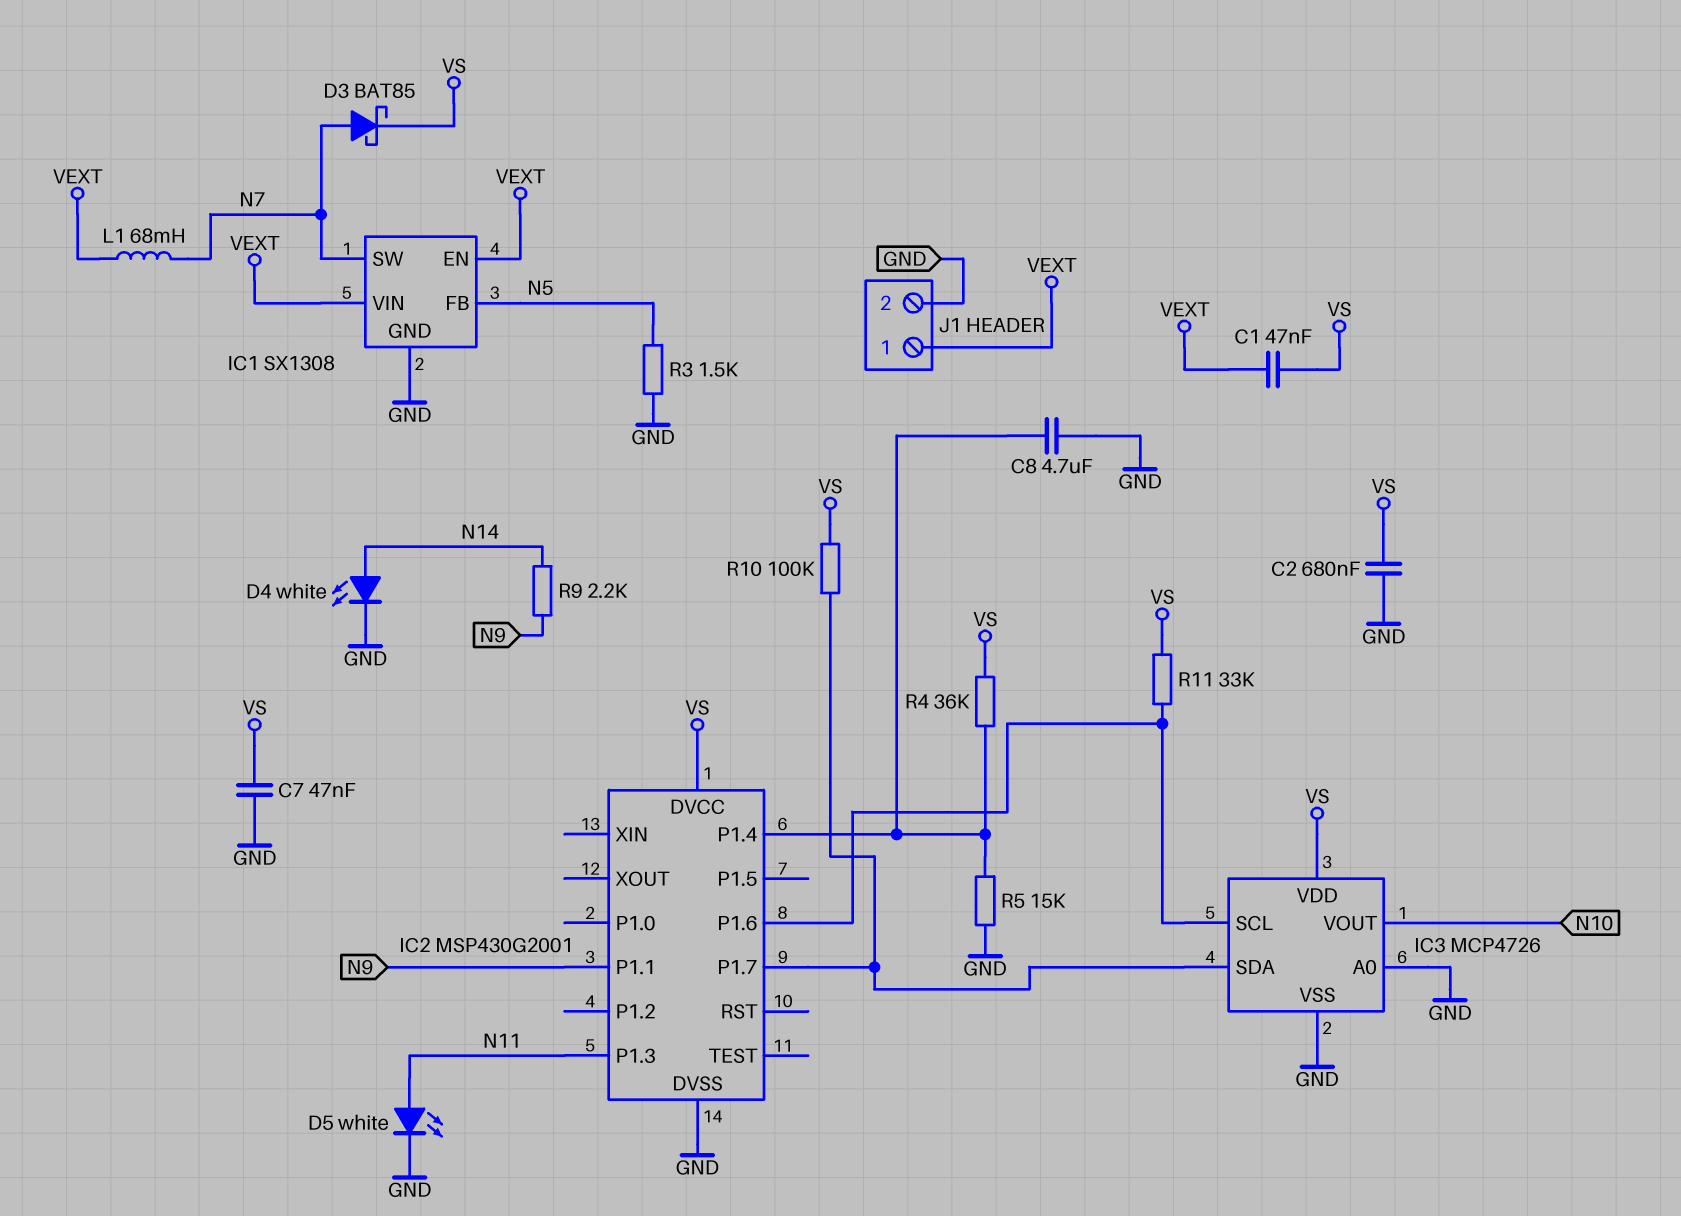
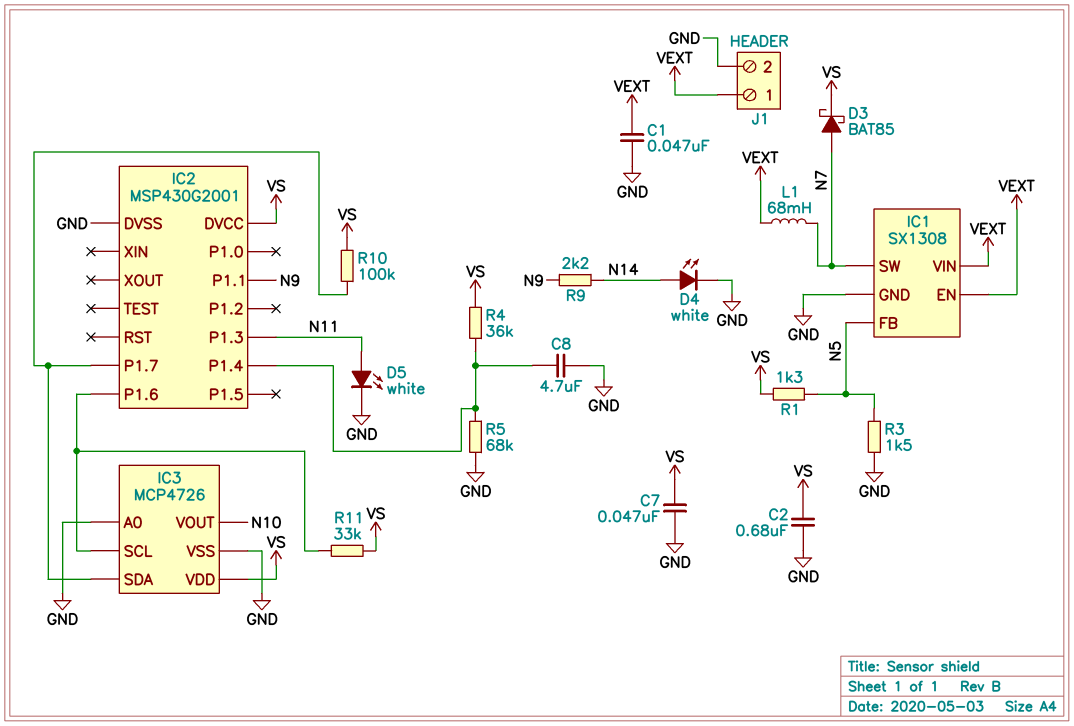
C1: 47nF (VEXT, VS) -> 47nF (GND, VEXT)
R1: none -> 1.3k (N5, VS)
R5: 15k (GND, IC2/P1.4) -> 68k (GND, IC2/P1.4)

